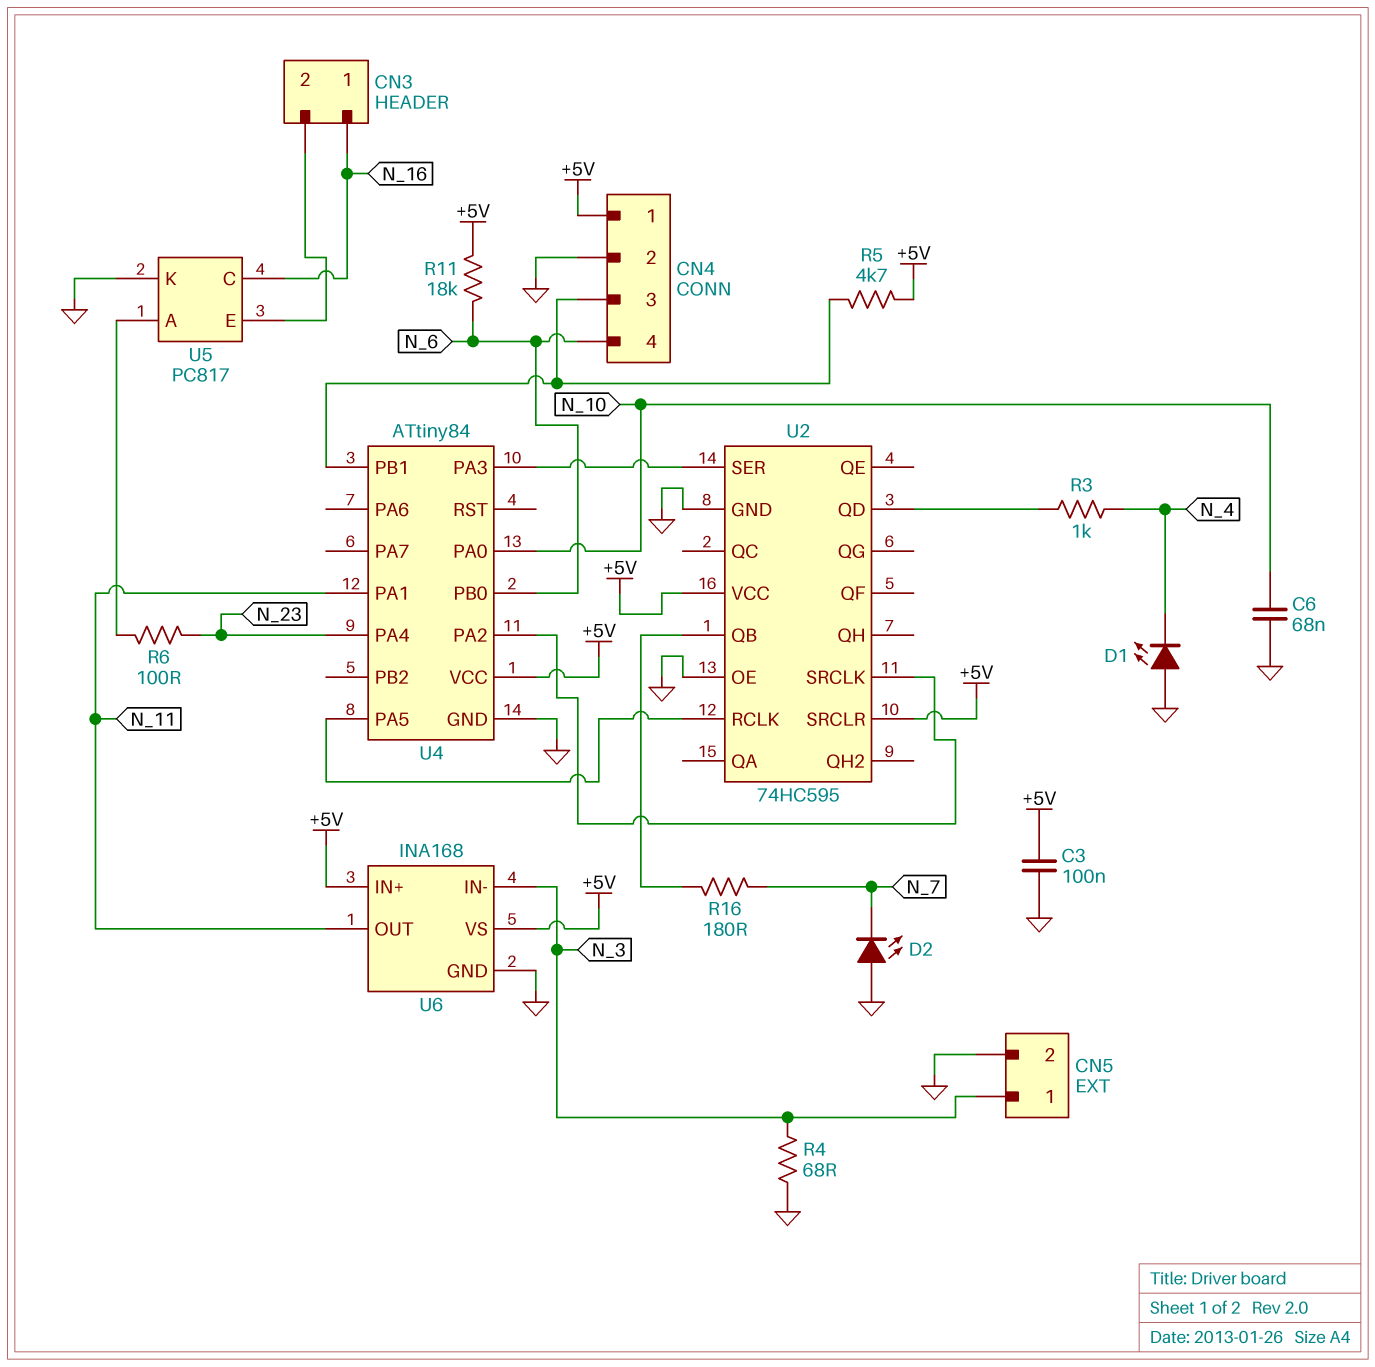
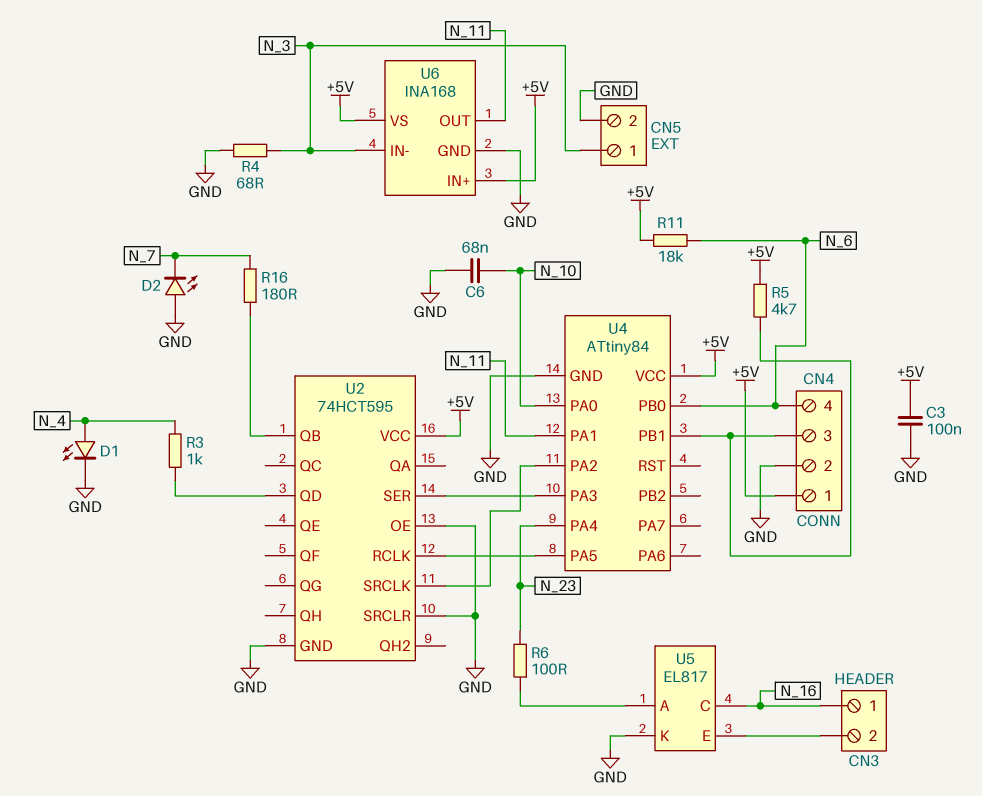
D1: LED (A GND, K N_4) -> LED (A N_4, K GND)
U2: 74HC595 -> 74HCT595
U2 pin SRCLR: +5V -> GND
U5: PC817 -> EL817

